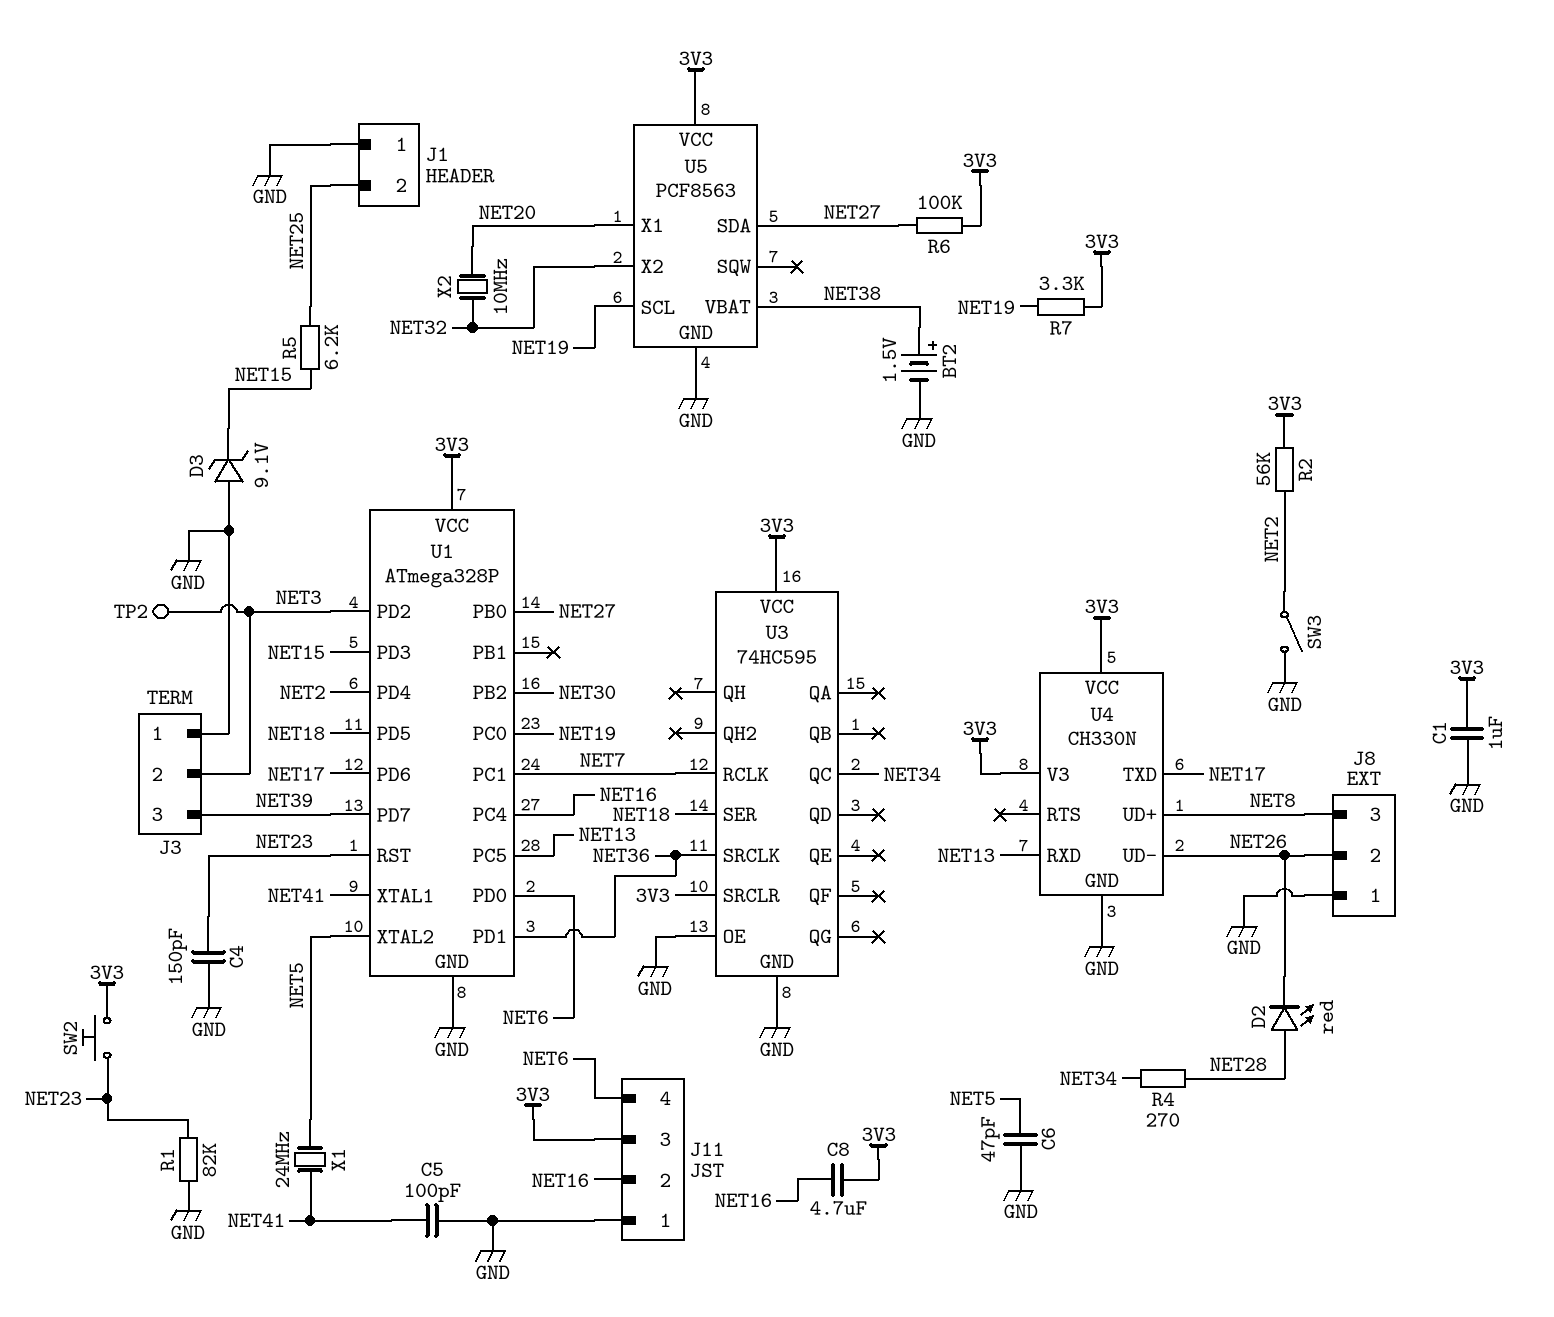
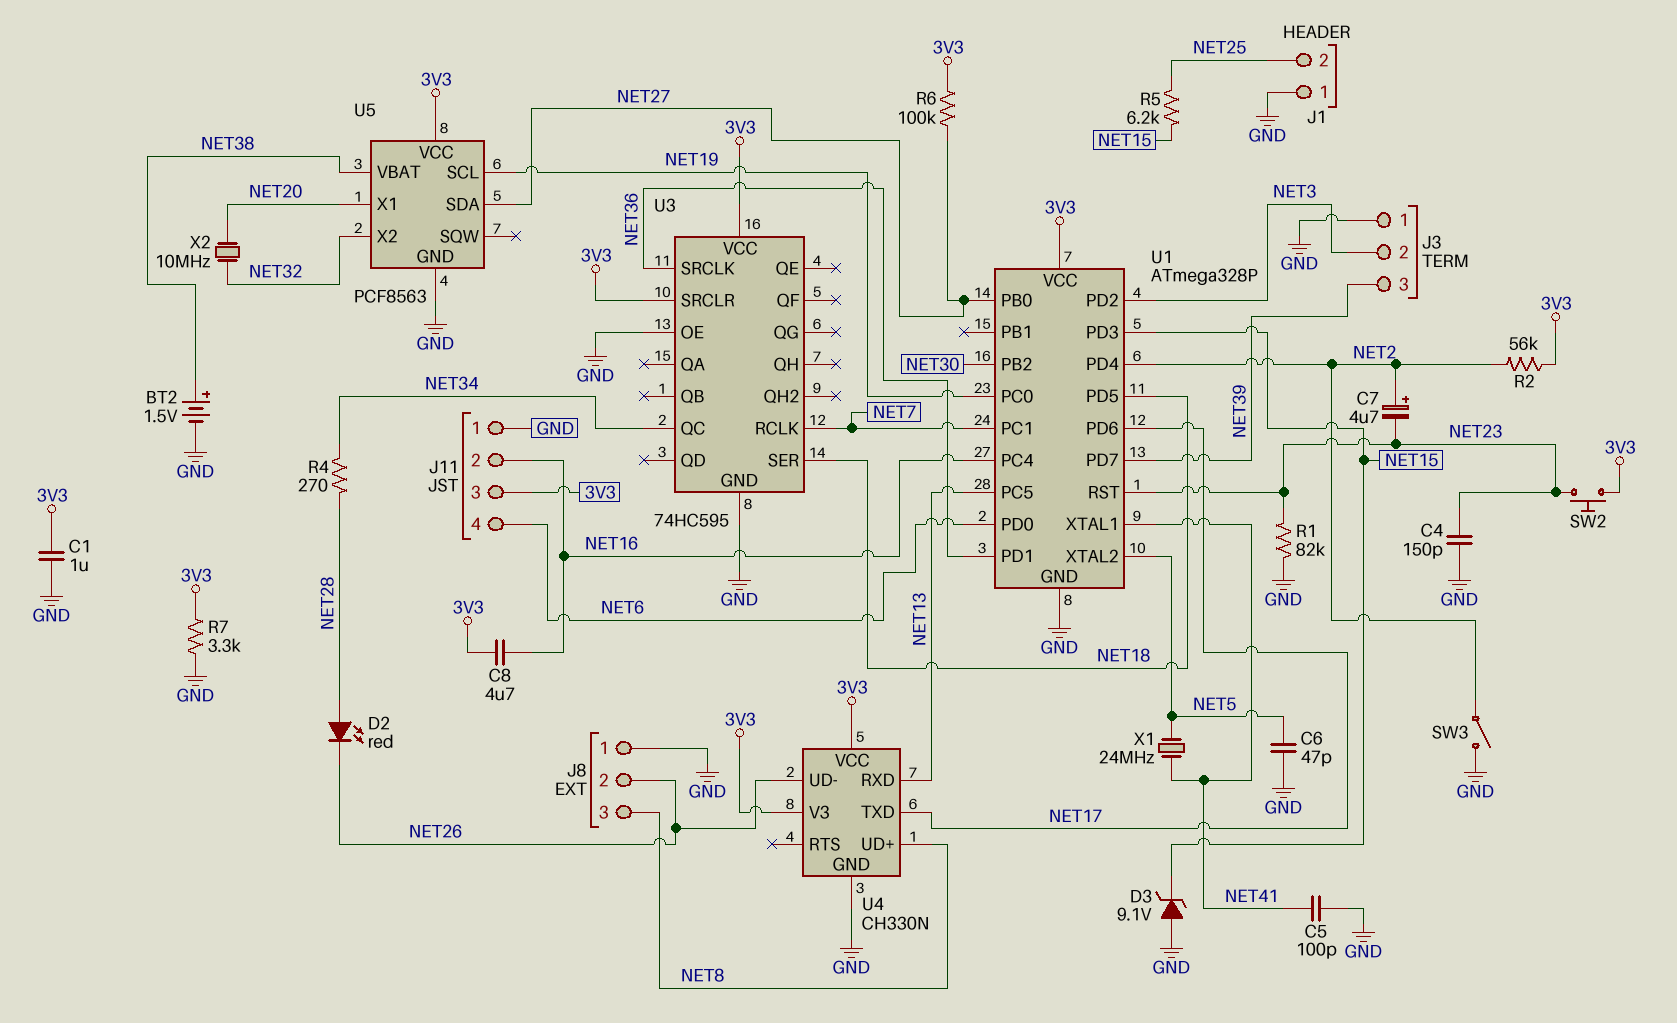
C7: none -> 4.7uF (plus NET2, minus NET23)
R7: 3.3k (3V3, NET19) -> 3.3k (3V3, GND)
TP2: test point (NET3) -> none

